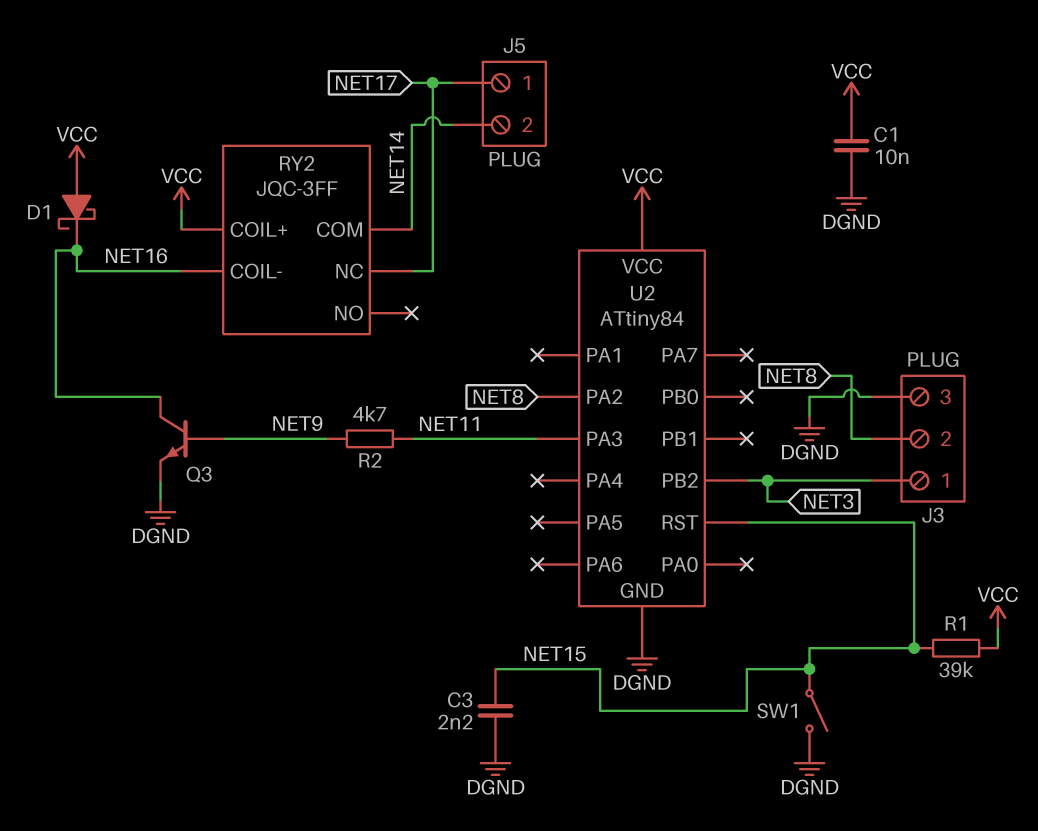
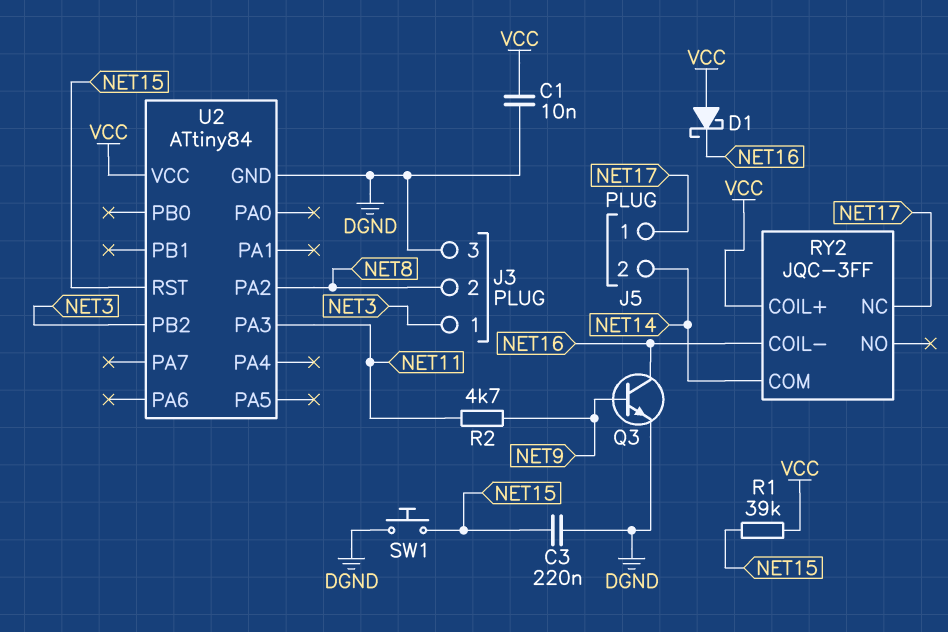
C3: 2.2nF (DGND, NET15) -> 220nF (DGND, NET15)
SW1: switch (DGND, NET15) -> button (DGND, NET15)

